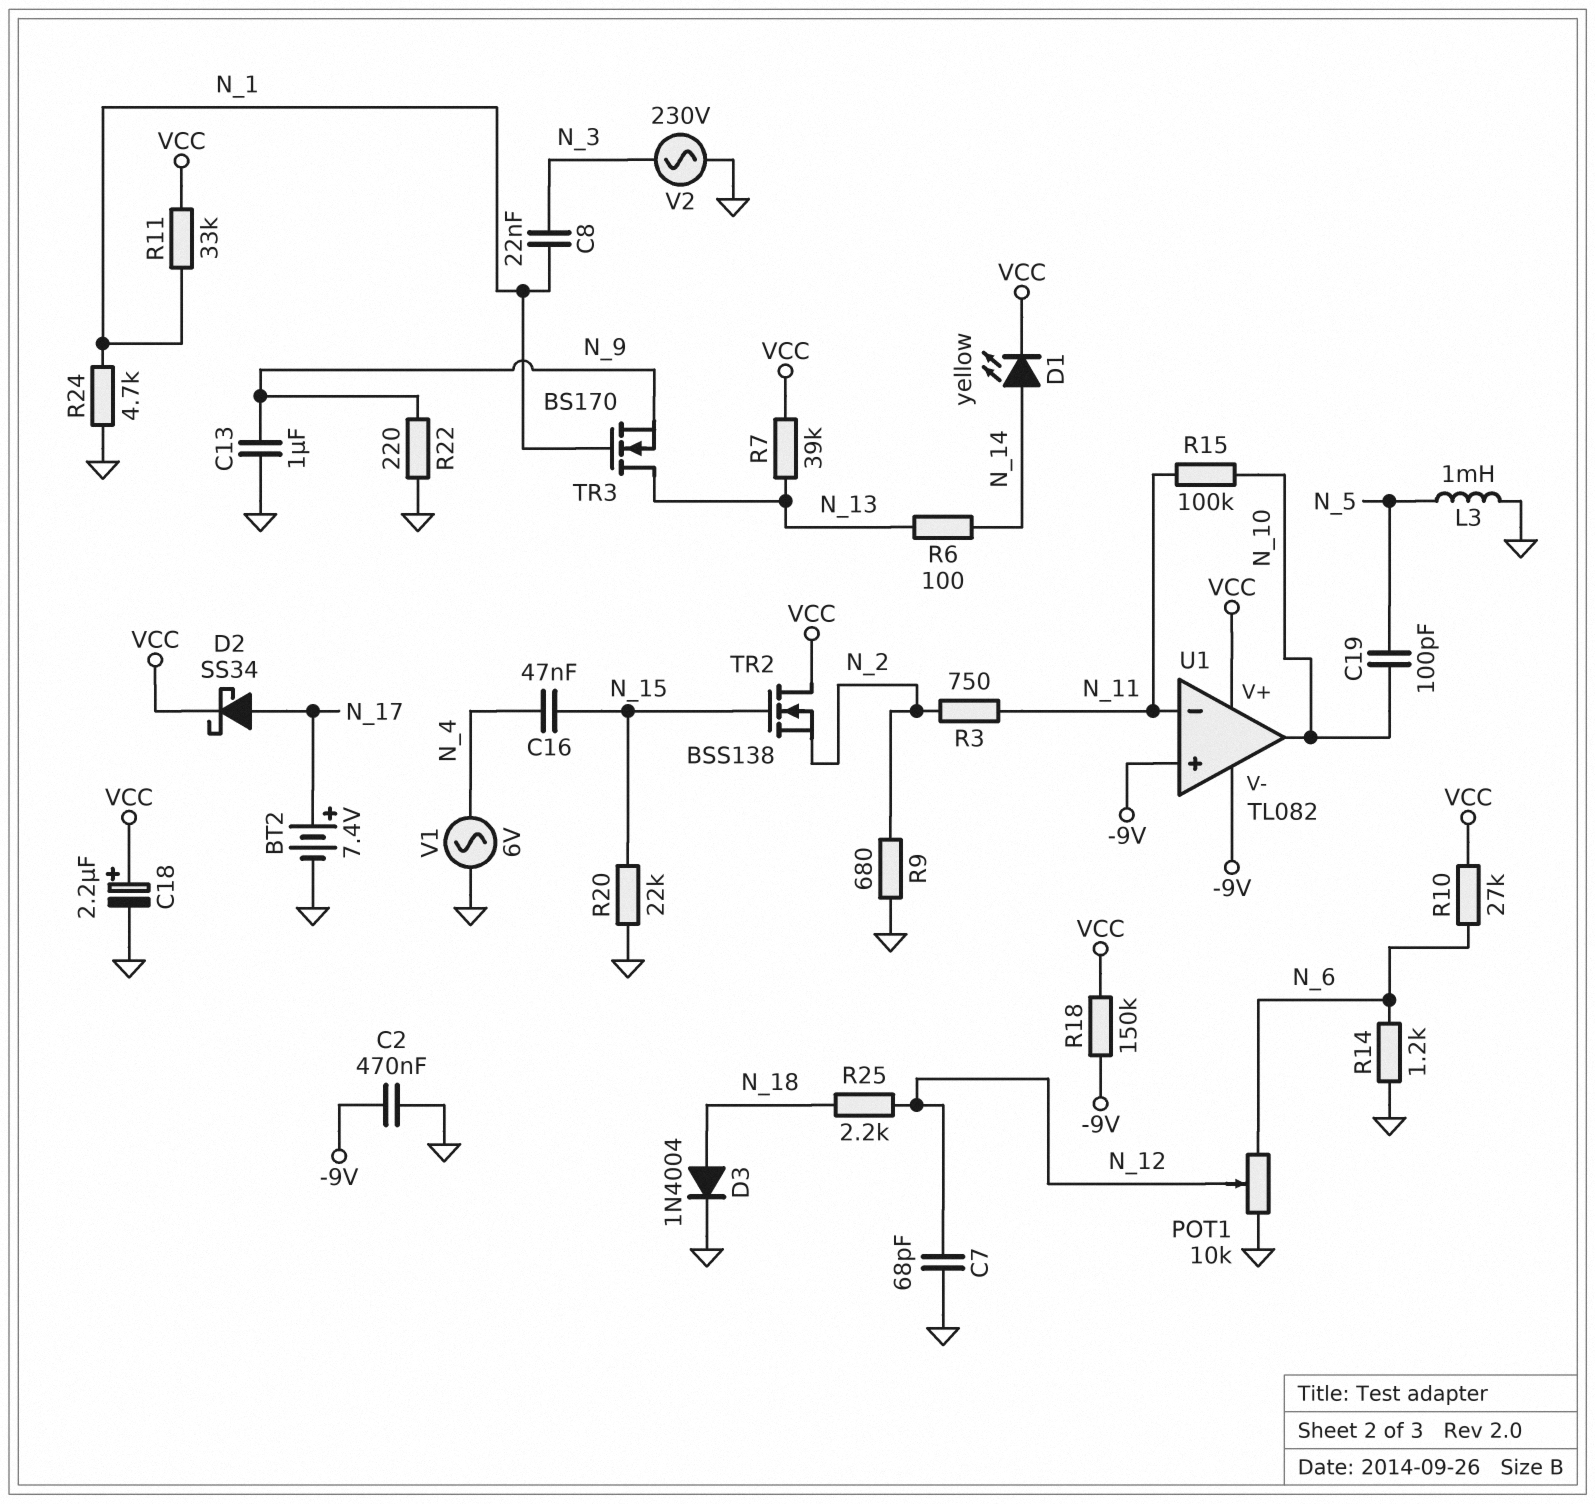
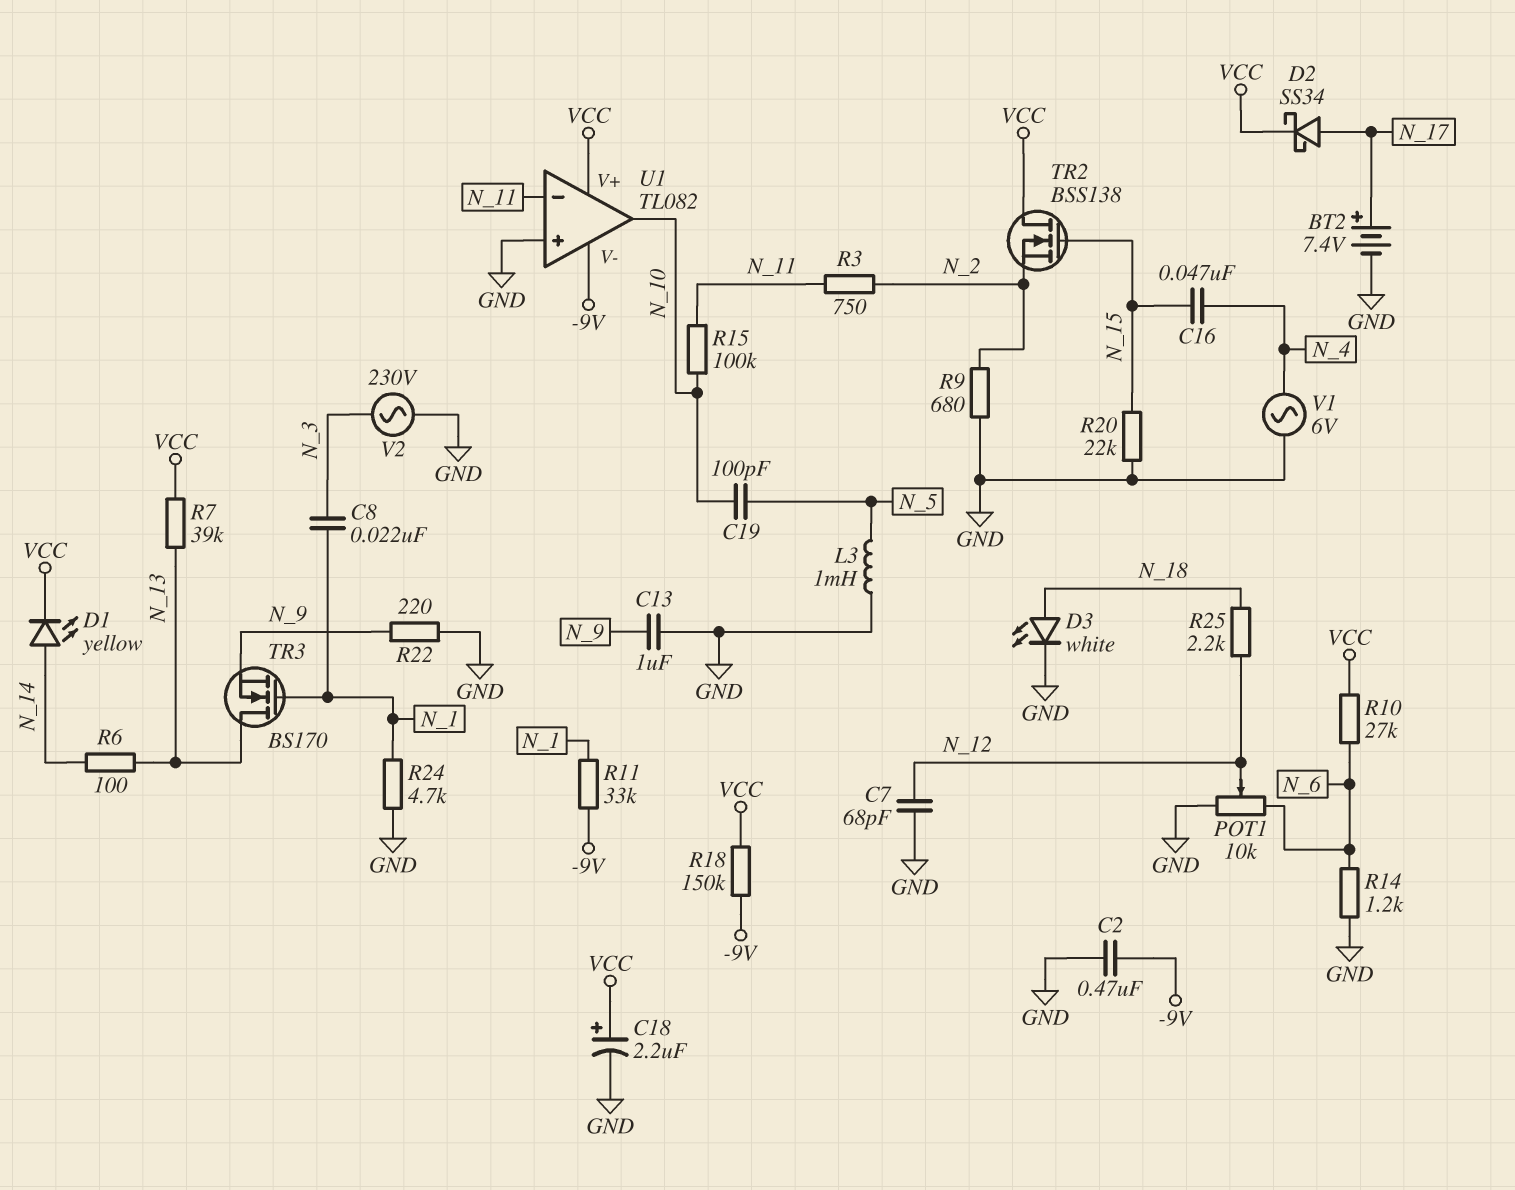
D3: diode 1N4004 (A N_18, K GND) -> LED white (A N_18, K GND)
R11: 33k (N_1, VCC) -> 33k (-9V, N_1)
U1 pin in+: -9V -> GND

